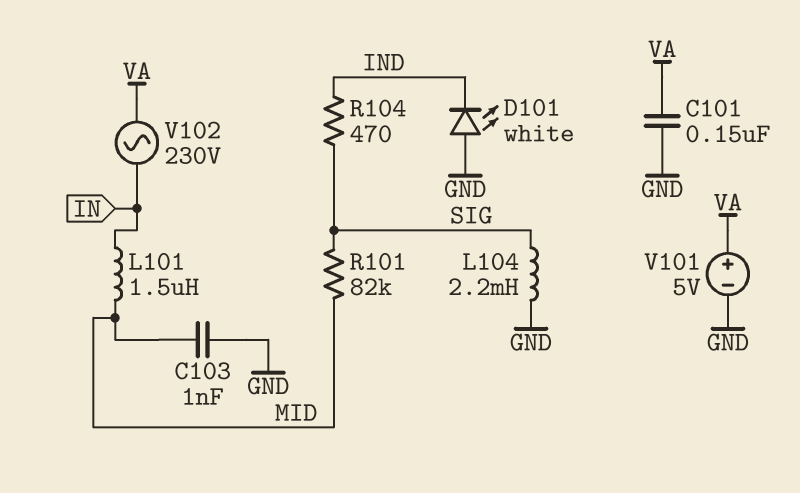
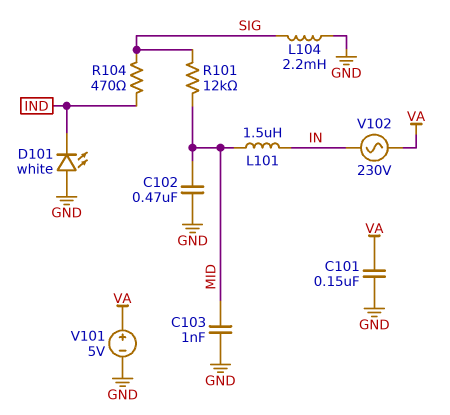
C102: none -> 470nF (GND, MID)
R101: 82k (MID, SIG) -> 12k (MID, SIG)

